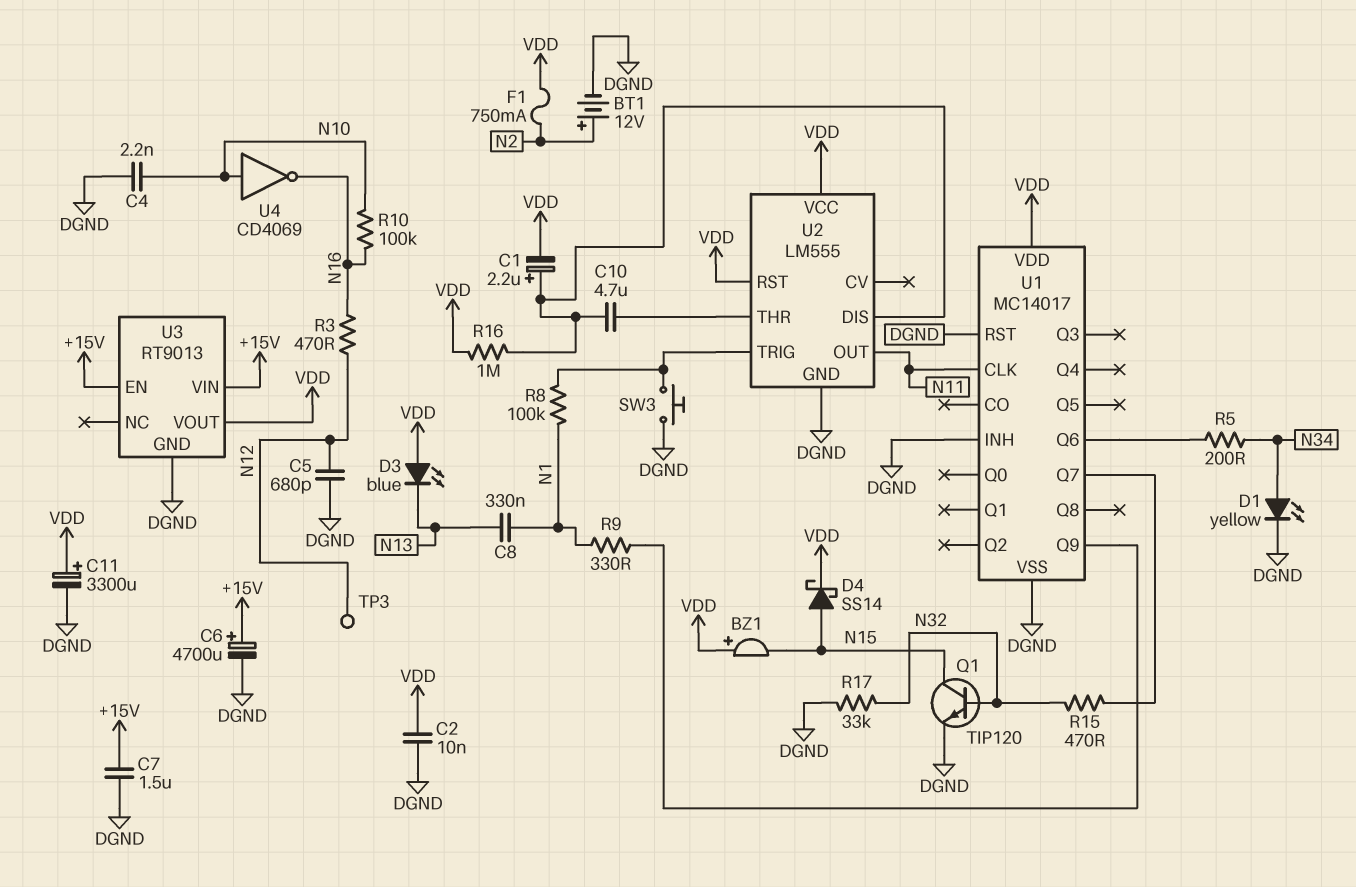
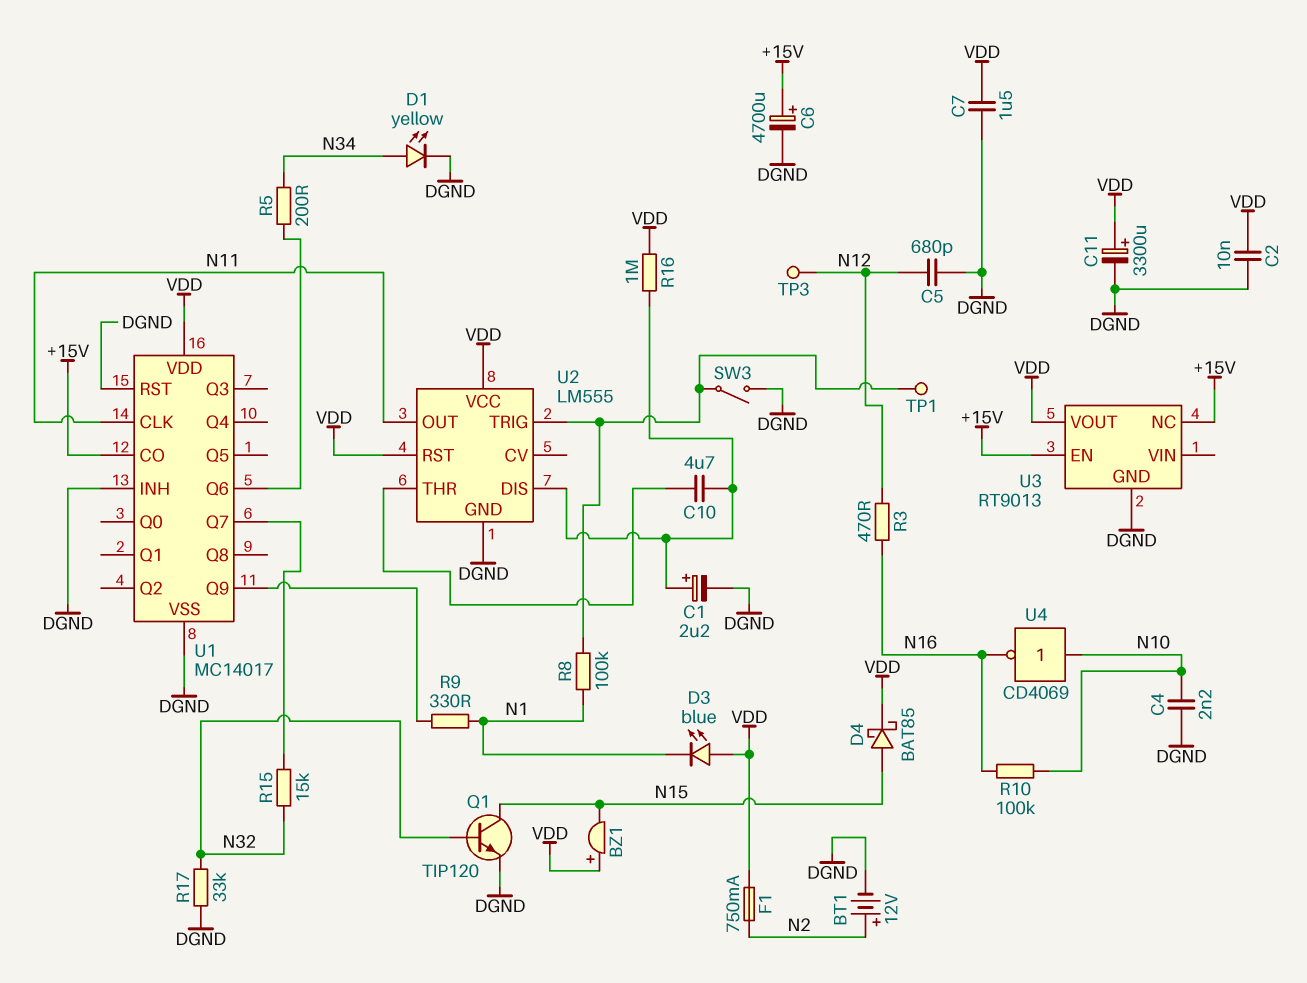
C1: 2.2uF (plus U2/DIS, minus VDD) -> 2.2uF (plus U2/DIS, minus DGND)
C7: 1.5uF (+15V, DGND) -> 1.5uF (DGND, VDD)
C8: 330nF (N1, N13) -> none
D3: LED blue (A VDD, K N13) -> LED blue (A VDD, K N1)
D4: schottky SS14 (A N15, K VDD) -> schottky BAT85 (A N15, K VDD)
R15: 470 (N32, U1/Q7) -> 15k (N32, U1/Q7)
SW3: button (DGND, U2/TRIG) -> switch (DGND, U2/TRIG)
TP1: none -> test point (U2/TRIG)
U1 pin CO: none -> +15V
U3 pin NC: none -> +15V
U3 pin VIN: +15V -> none

